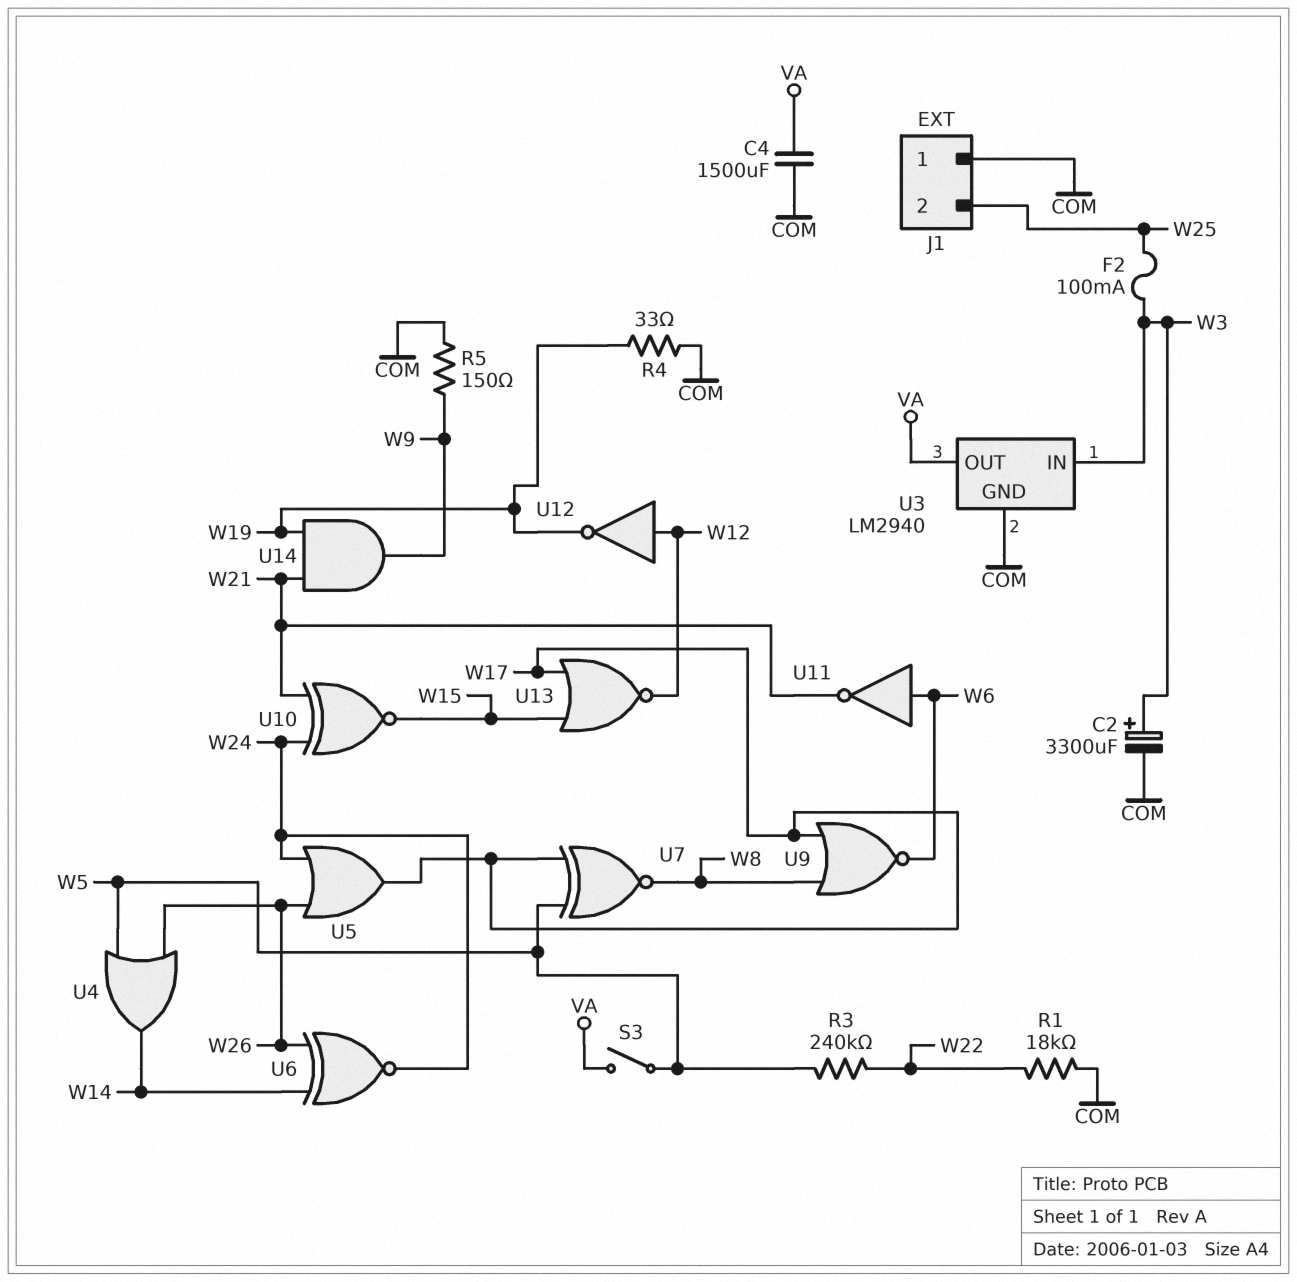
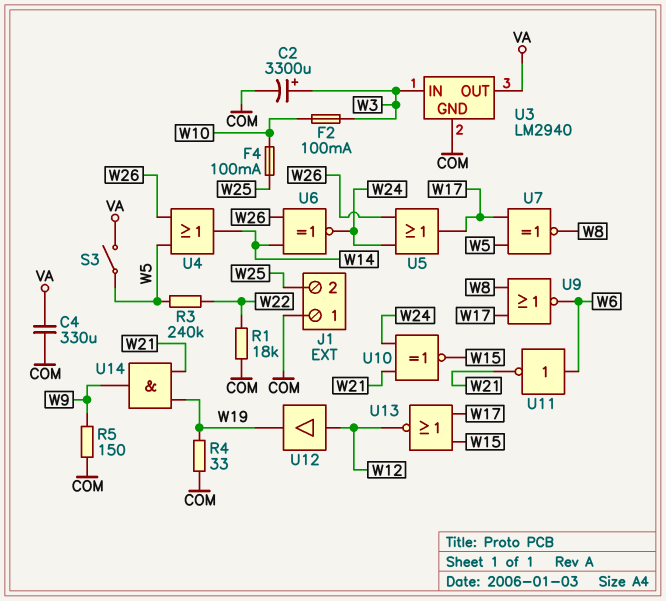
C4: 1500uF (COM, VA) -> 330uF (COM, VA)
F2: 100mA (W3, W25) -> 100mA (W3, W10)
F4: none -> 100mA (W10, W25)
U12: NOT (in W12, out W19) -> buffer (in W12, out W19)

